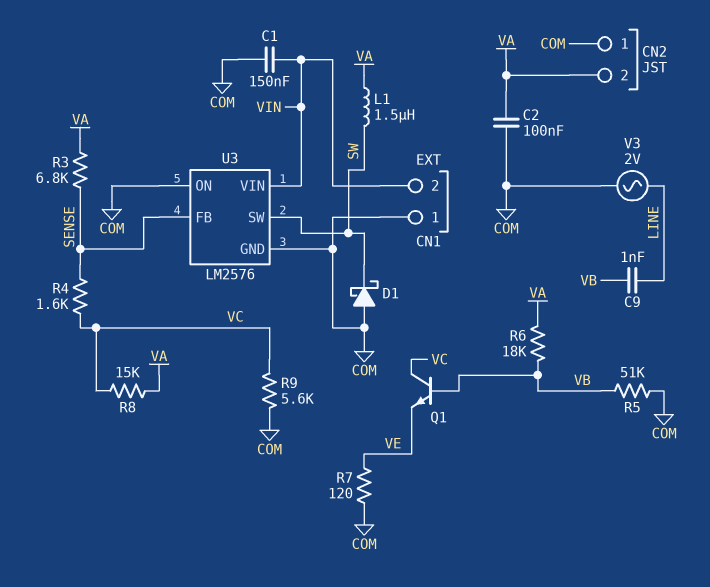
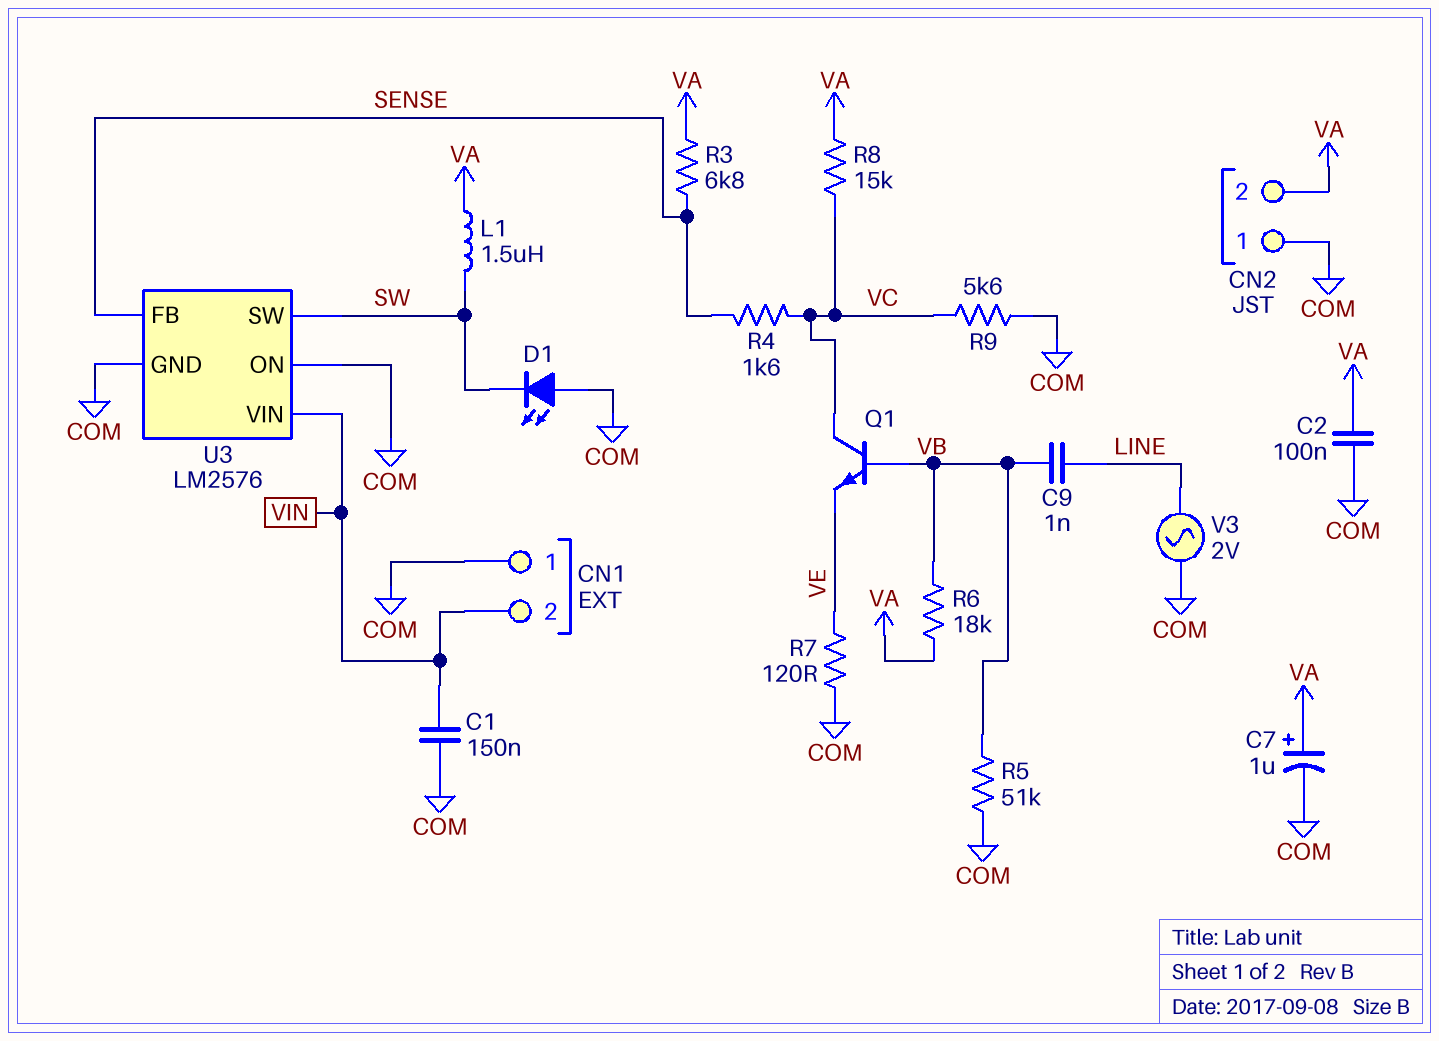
C7: none -> 1uF (plus VA, minus COM)
D1: schottky (A COM, K SW) -> LED (A COM, K SW)

